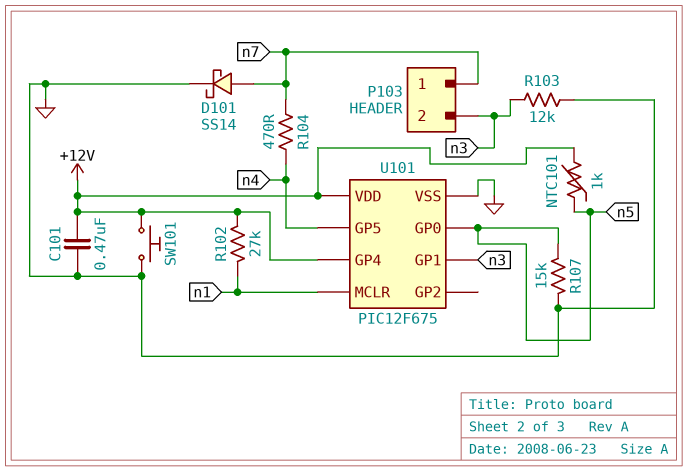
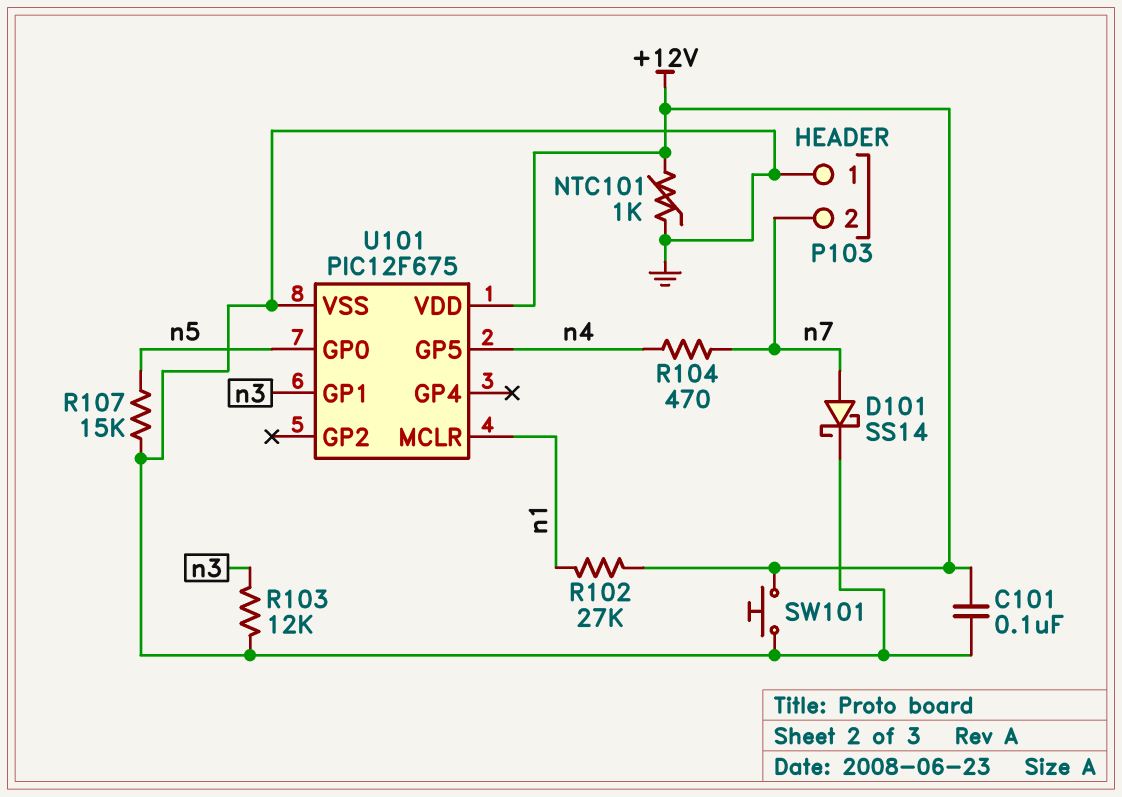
C101: 470nF (+12V, GND) -> 100nF (+12V, GND)
NTC101: 1k (+12V, n5) -> 1k (+12V, GND)
P103 pin 1: n7 -> GND
P103 pin 2: n3 -> n7
U101 pin GP4: +12V -> none

